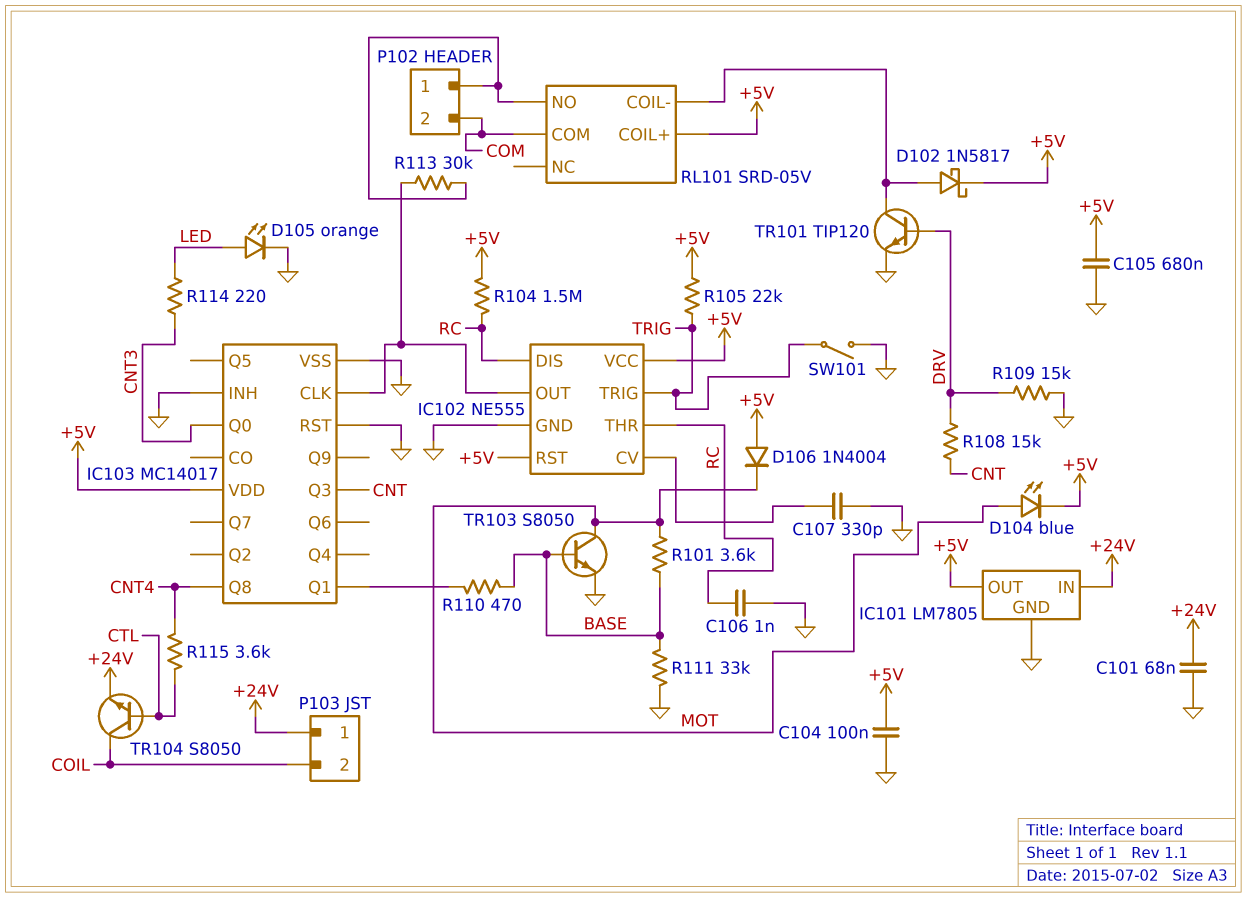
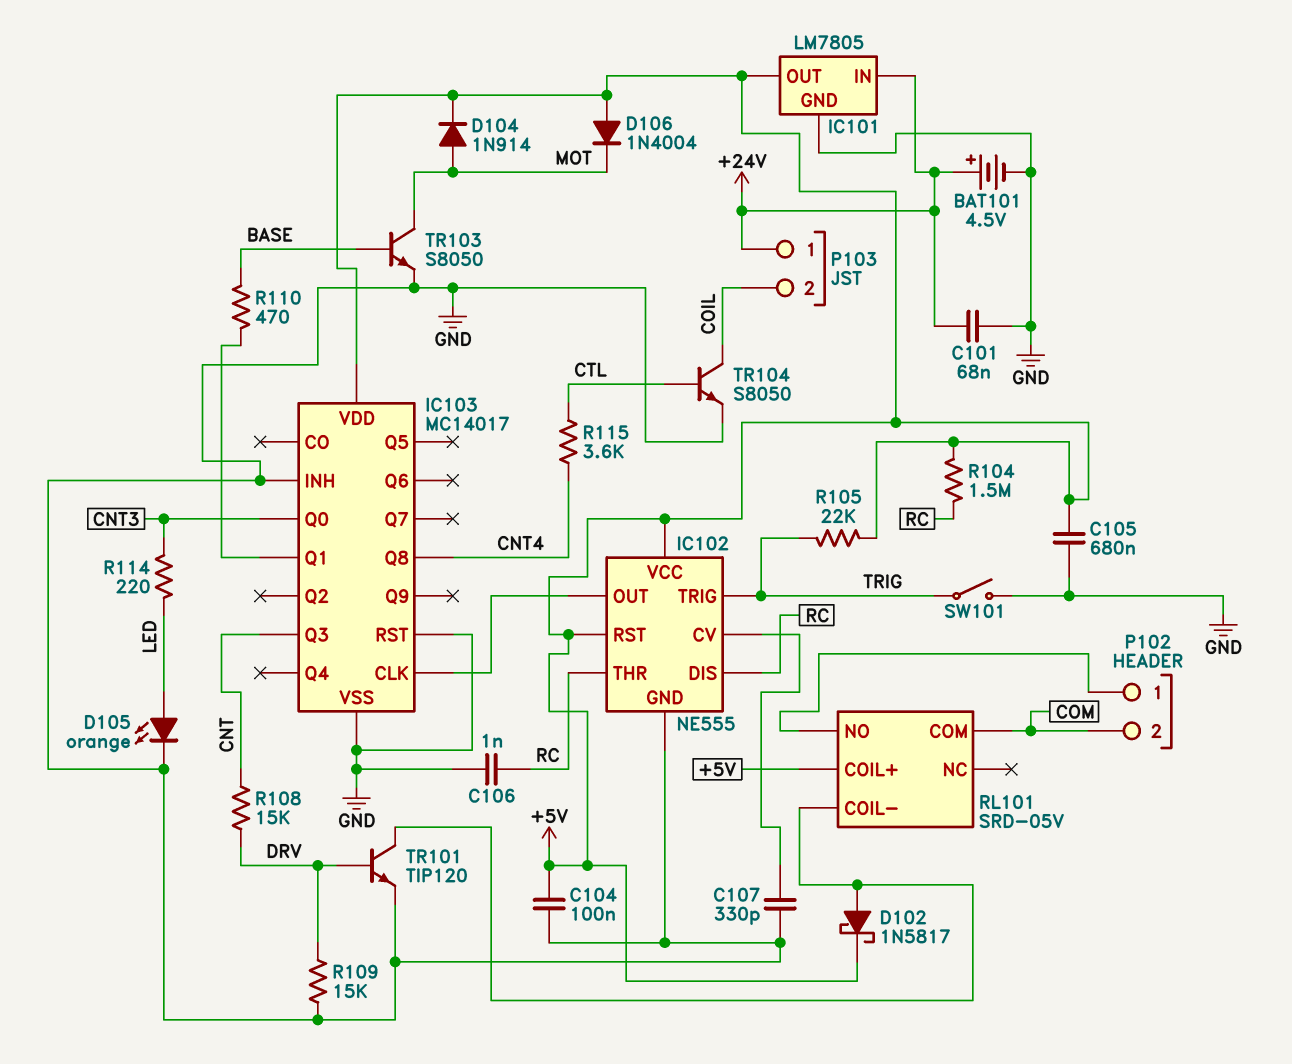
BAT101: none -> 4.5V (plus +24V, minus GND)
D104: LED blue (A MOT, K +5V) -> diode 1N914 (A MOT, K +5V)
R101: 3.6k (BASE, MOT) -> none
R111: 33k (BASE, GND) -> none
R113: 30k (IC102/OUT, P102/1) -> none
TR104: NPN S8050 (B CTL, C COIL, E +24V) -> NPN S8050 (B CTL, C COIL, E GND)

